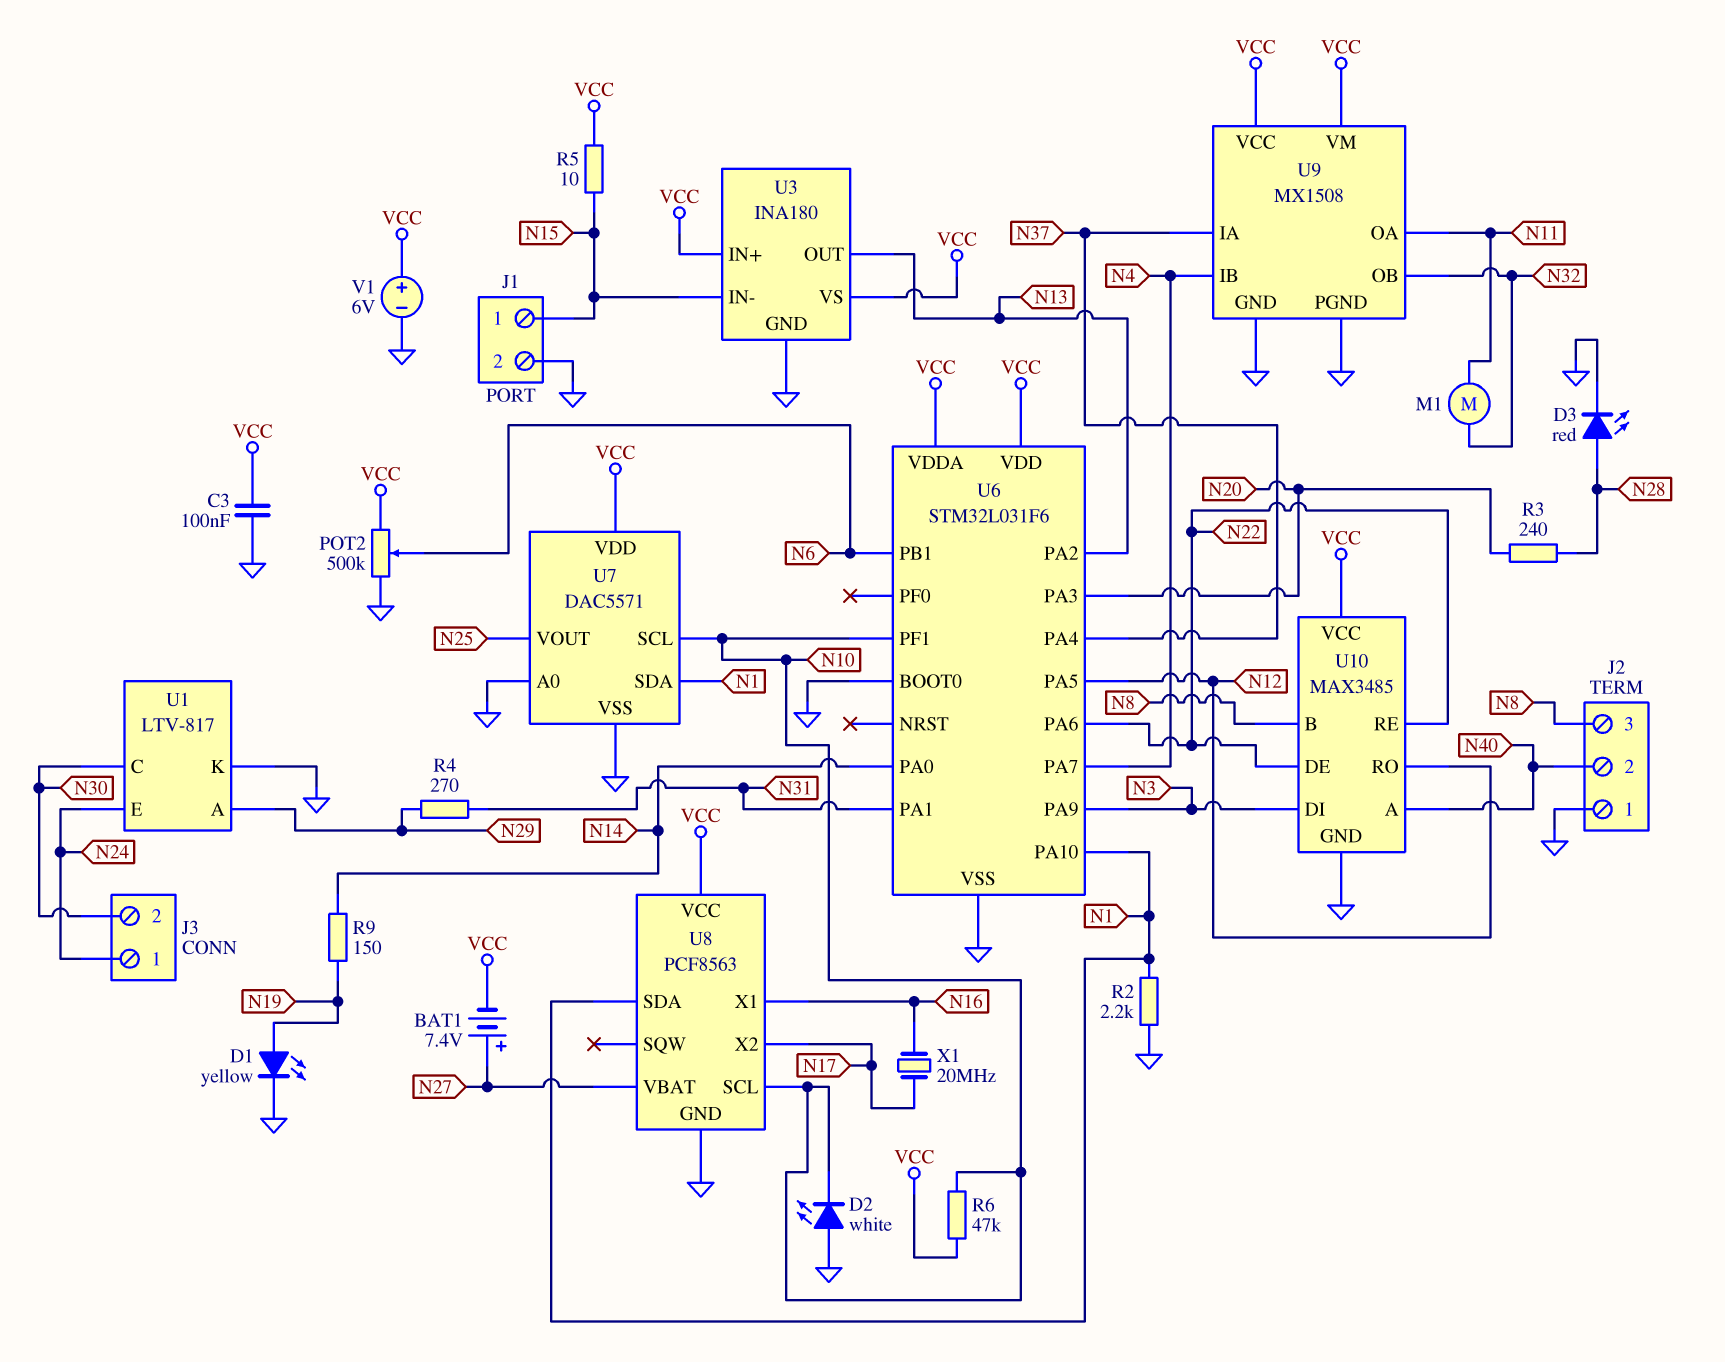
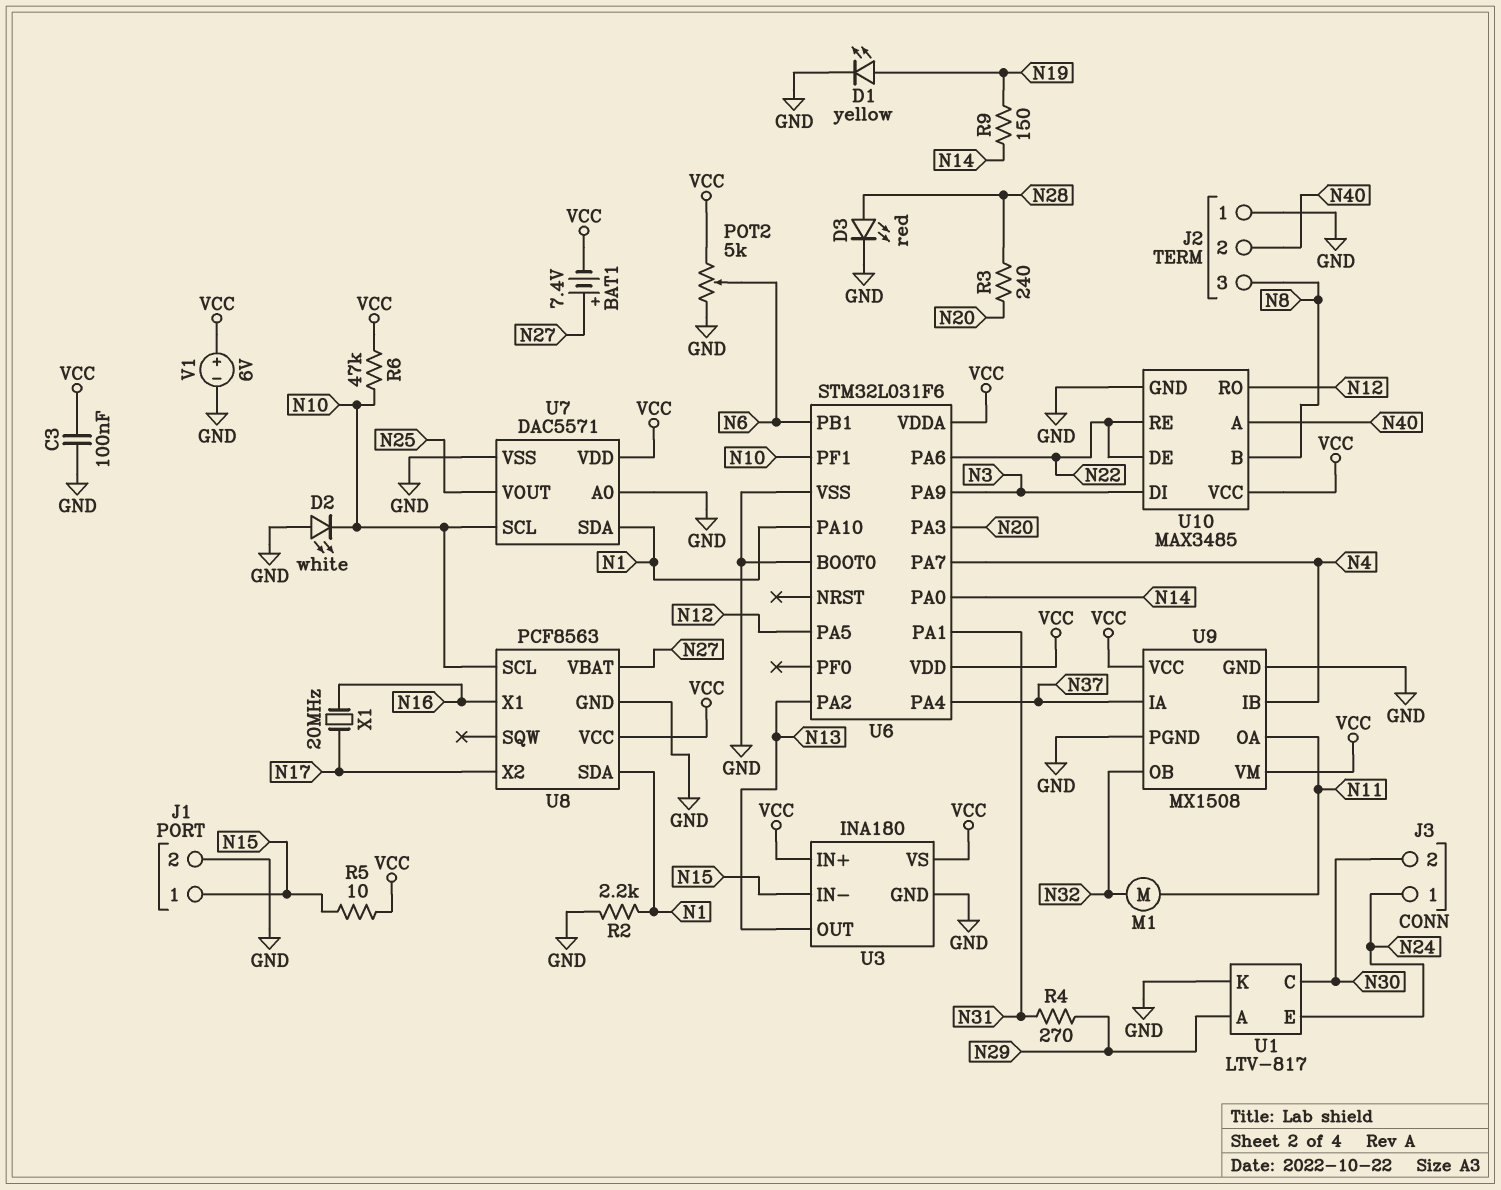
POT2: 500k (GND, VCC, wiper N6) -> 5k (GND, VCC, wiper N6)

